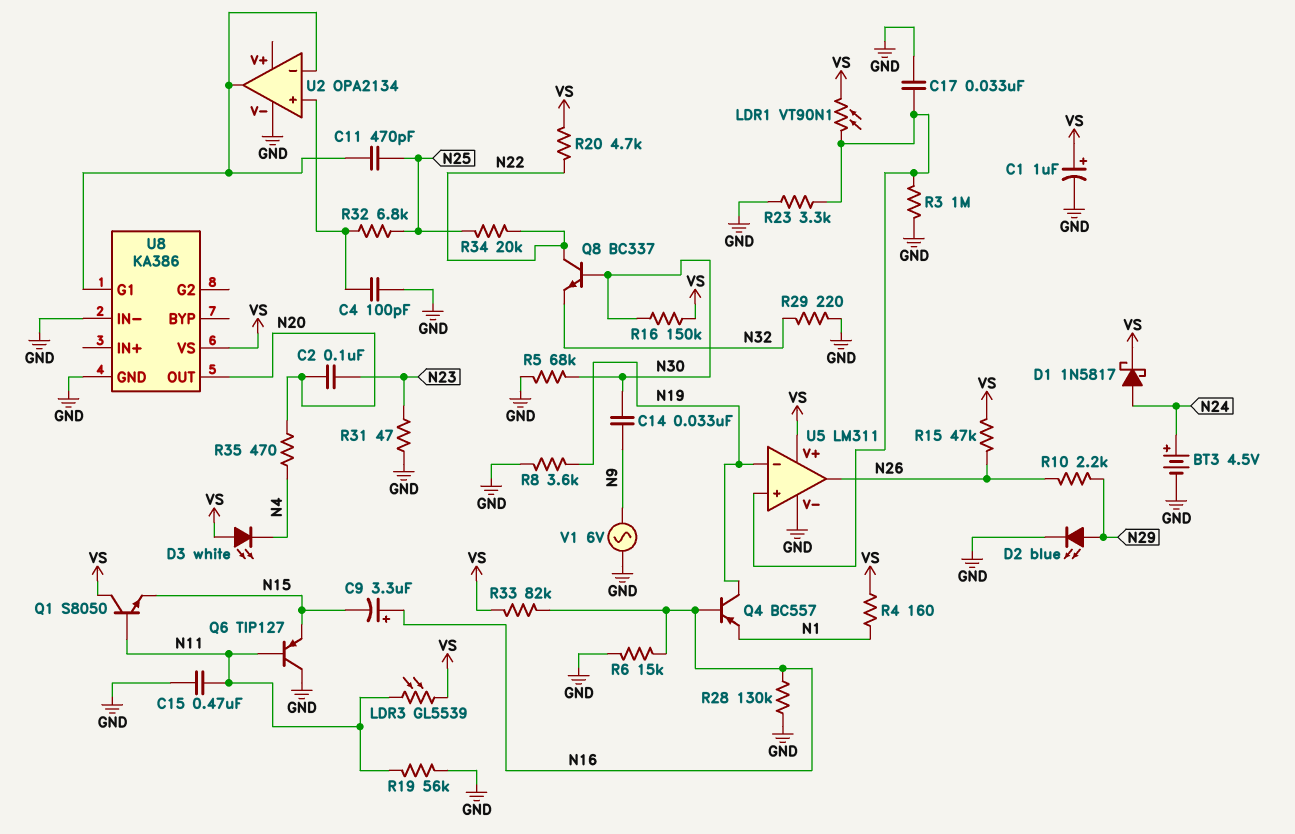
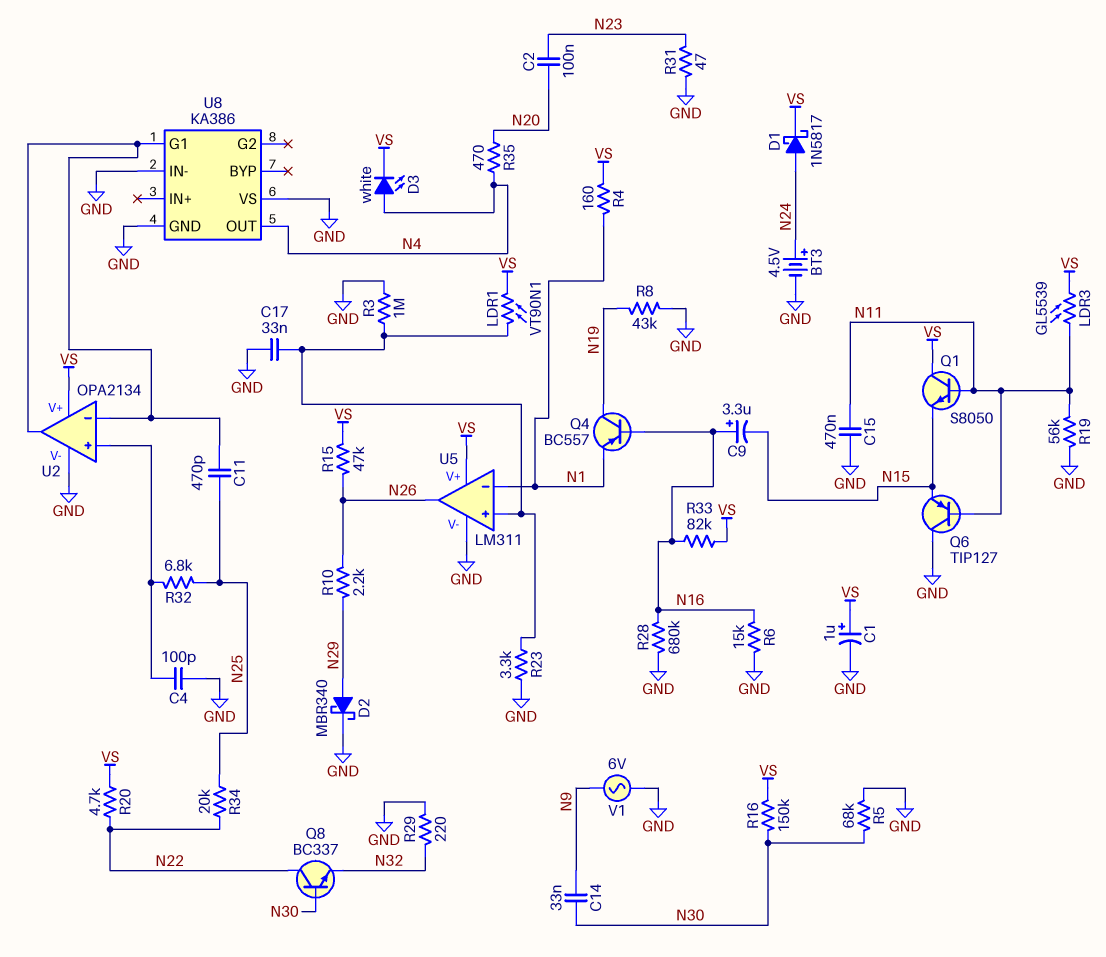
D2: LED blue (A N29, K GND) -> schottky MBR340 (A N29, K GND)
D3: LED white (A VS, K N4) -> LED white (A N4, K VS)
R8: 3.6k (GND, N19) -> 43k (GND, N19)
R28: 130k (GND, N16) -> 680k (GND, N16)
U2 pin V+: none -> VS
U5 pin in-: N19 -> N1
U8 pin OUT: N20 -> N4
U8 pin VS: VS -> GND

